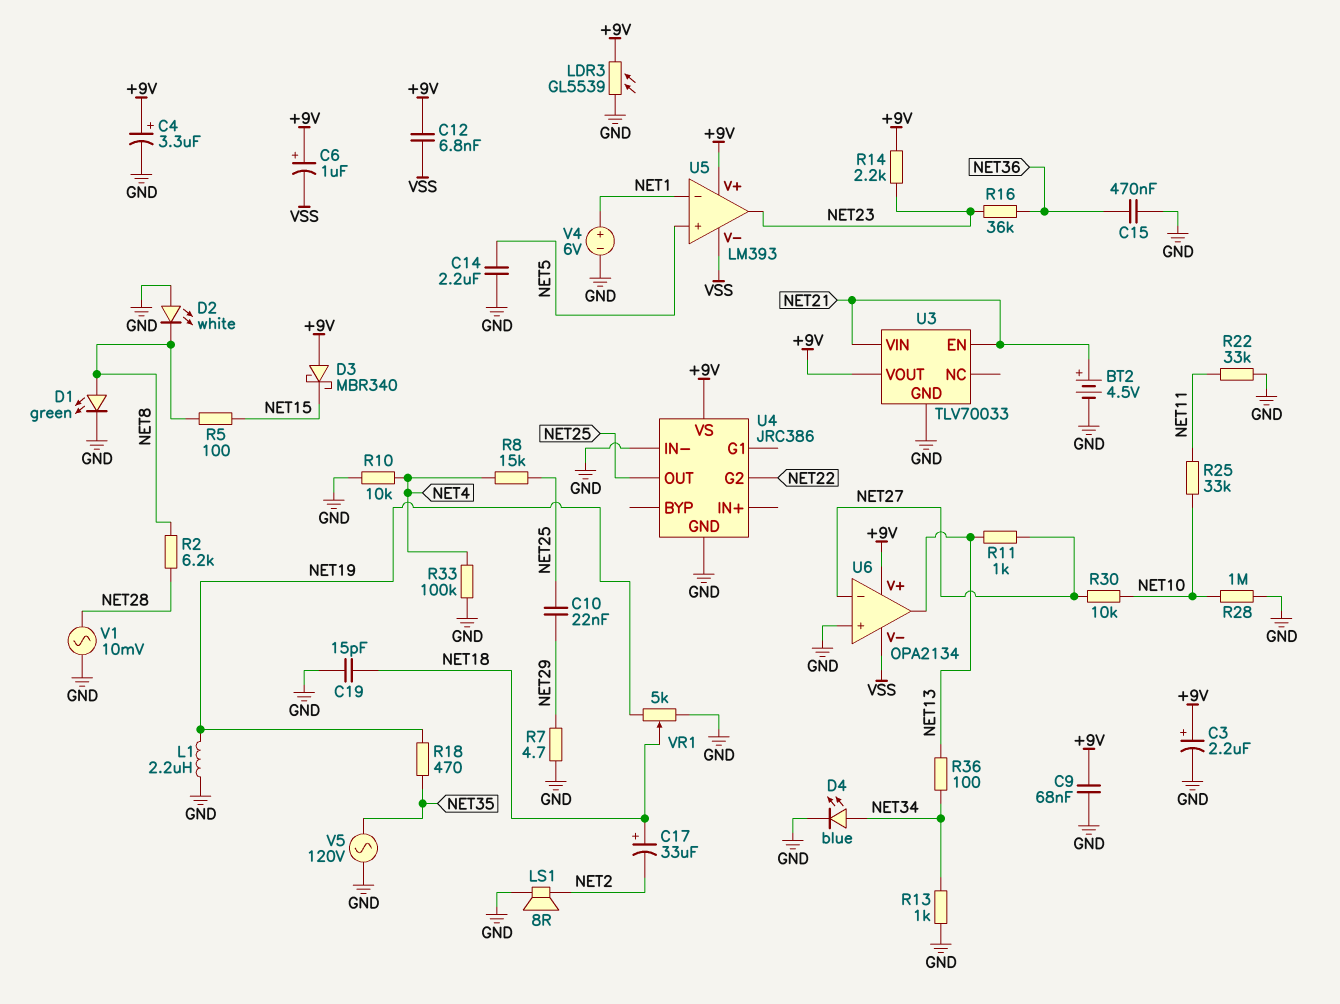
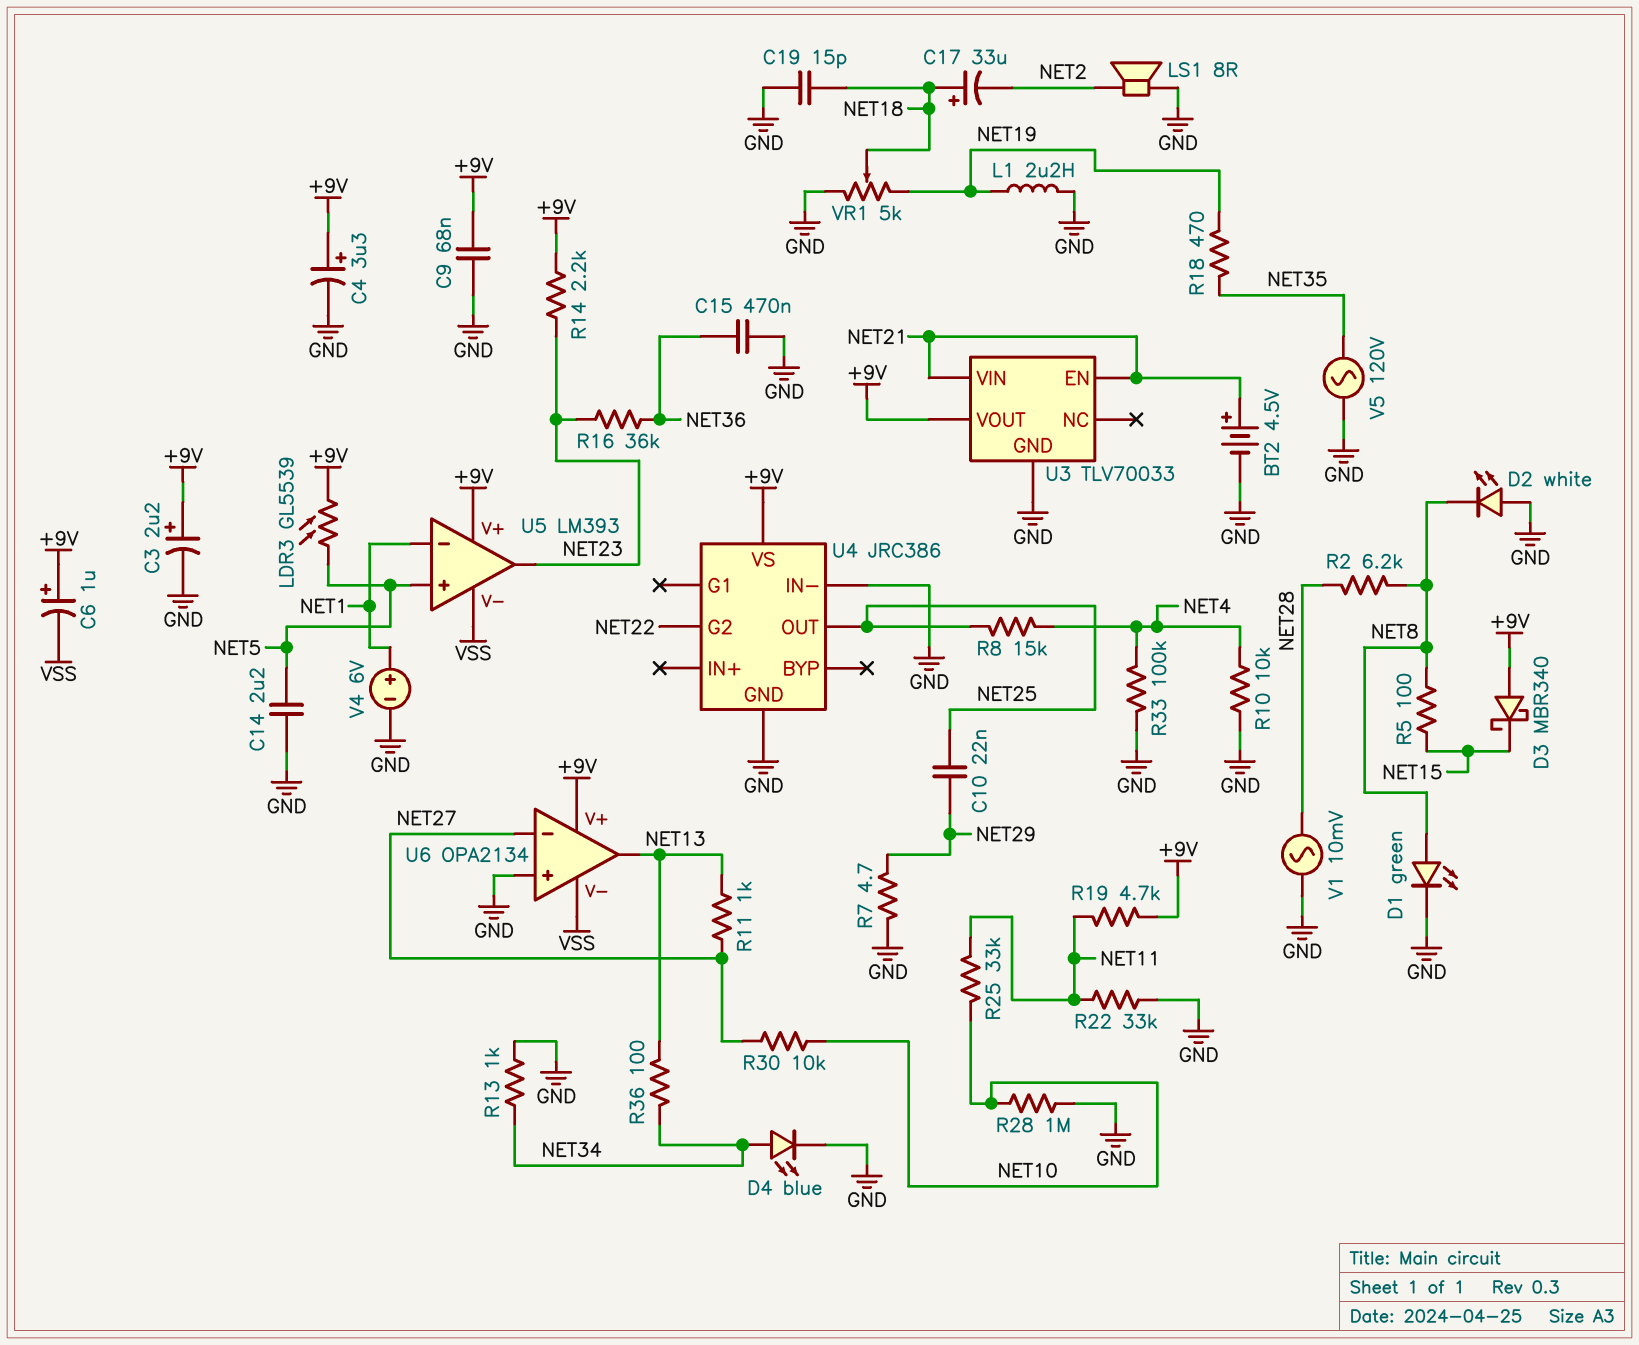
C12: 6.8nF (+9V, VSS) -> none
LDR3: GL5539 (+9V, GND) -> GL5539 (+9V, NET5)
R19: none -> 4.7k (+9V, NET11)

